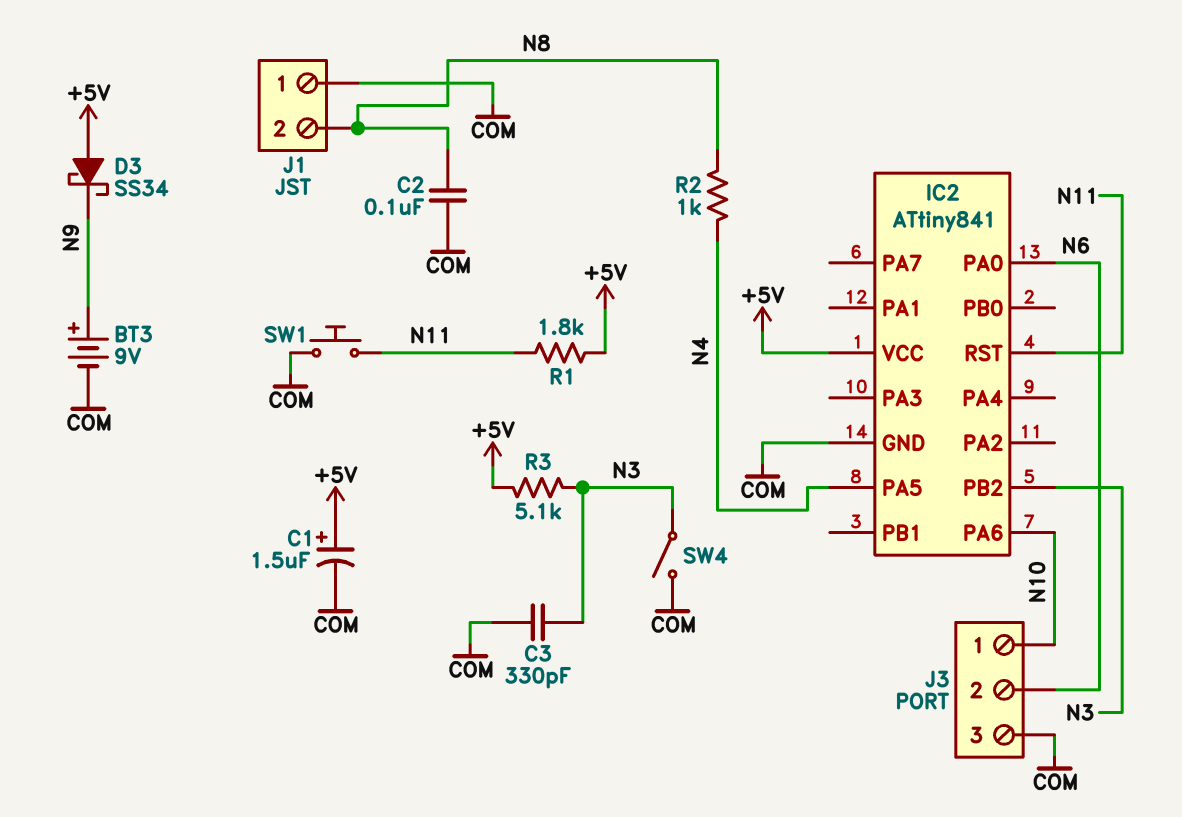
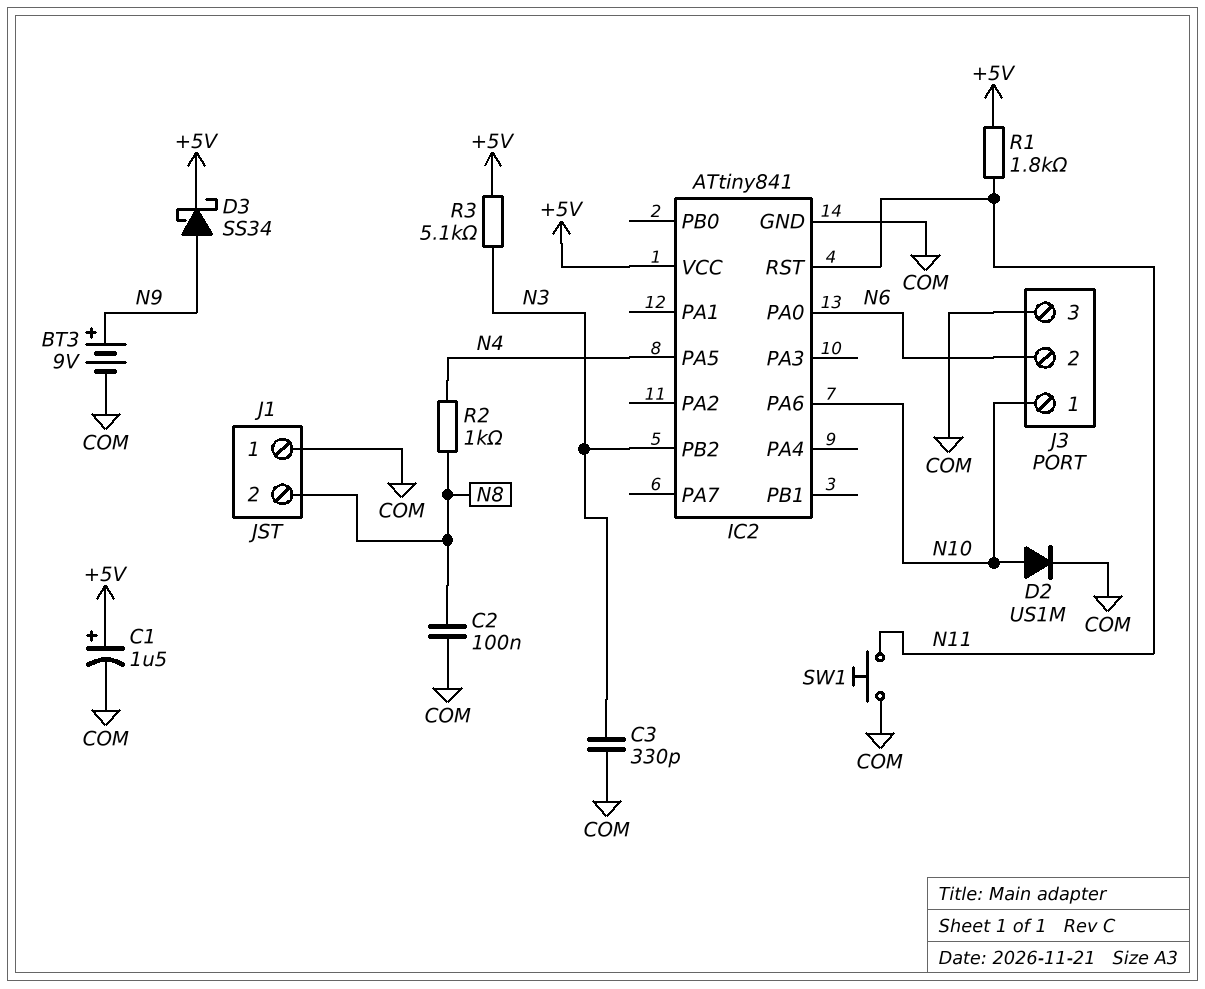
D2: none -> diode US1M (A N10, K COM)
D3: schottky SS34 (A +5V, K N9) -> schottky SS34 (A N9, K +5V)
SW4: switch (COM, N3) -> none

